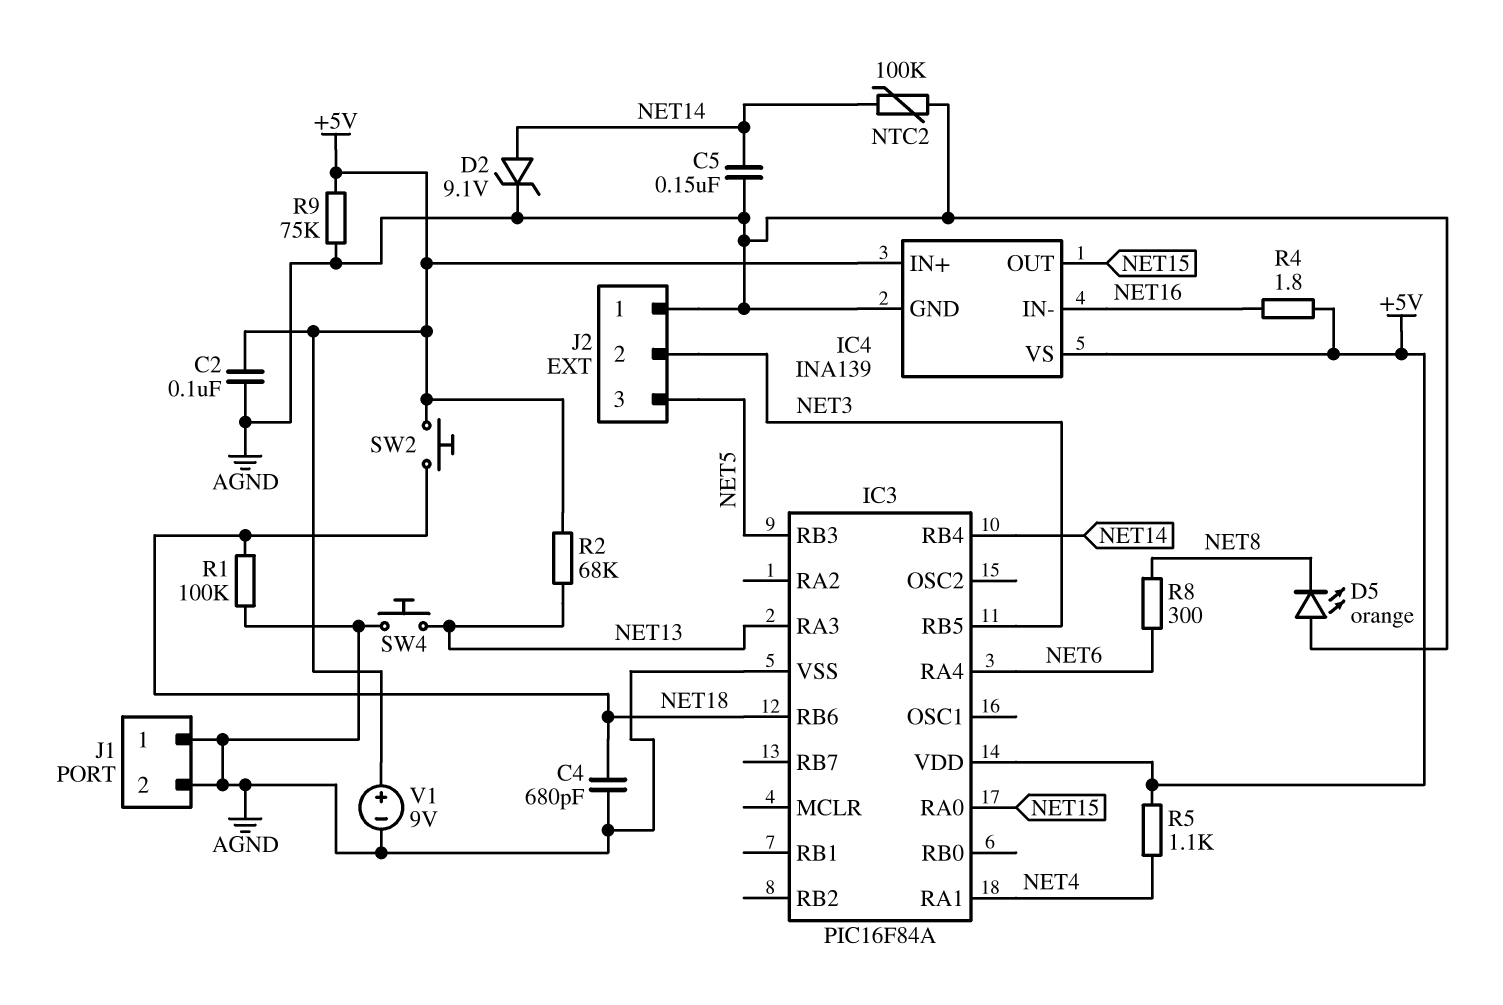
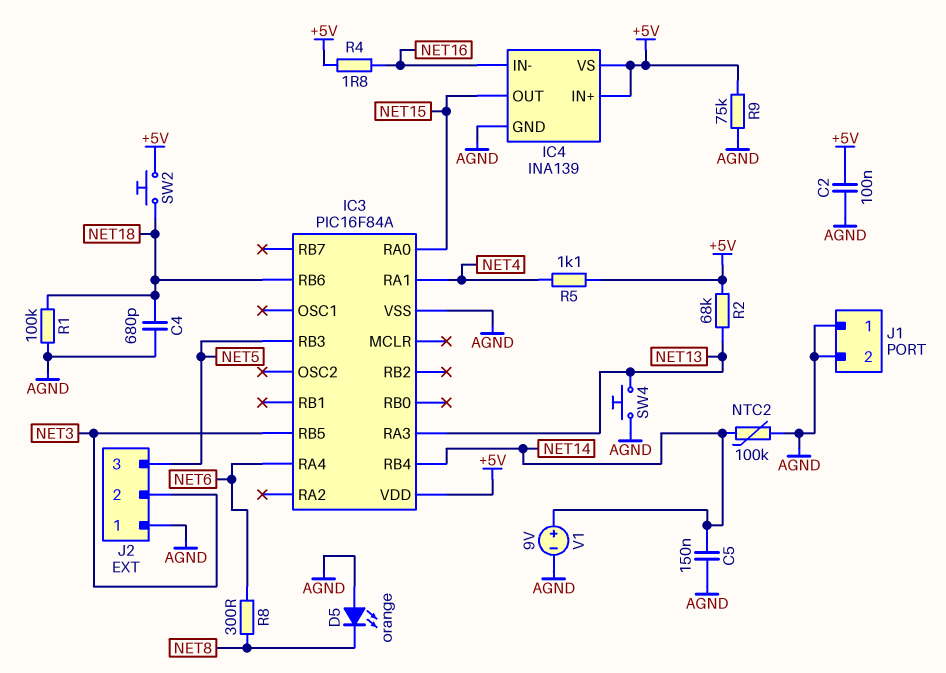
D2: zener 9.1V (A NET14, K AGND) -> none
V1: 9V (plus +5V, minus AGND) -> 9V (plus NET14, minus AGND)

